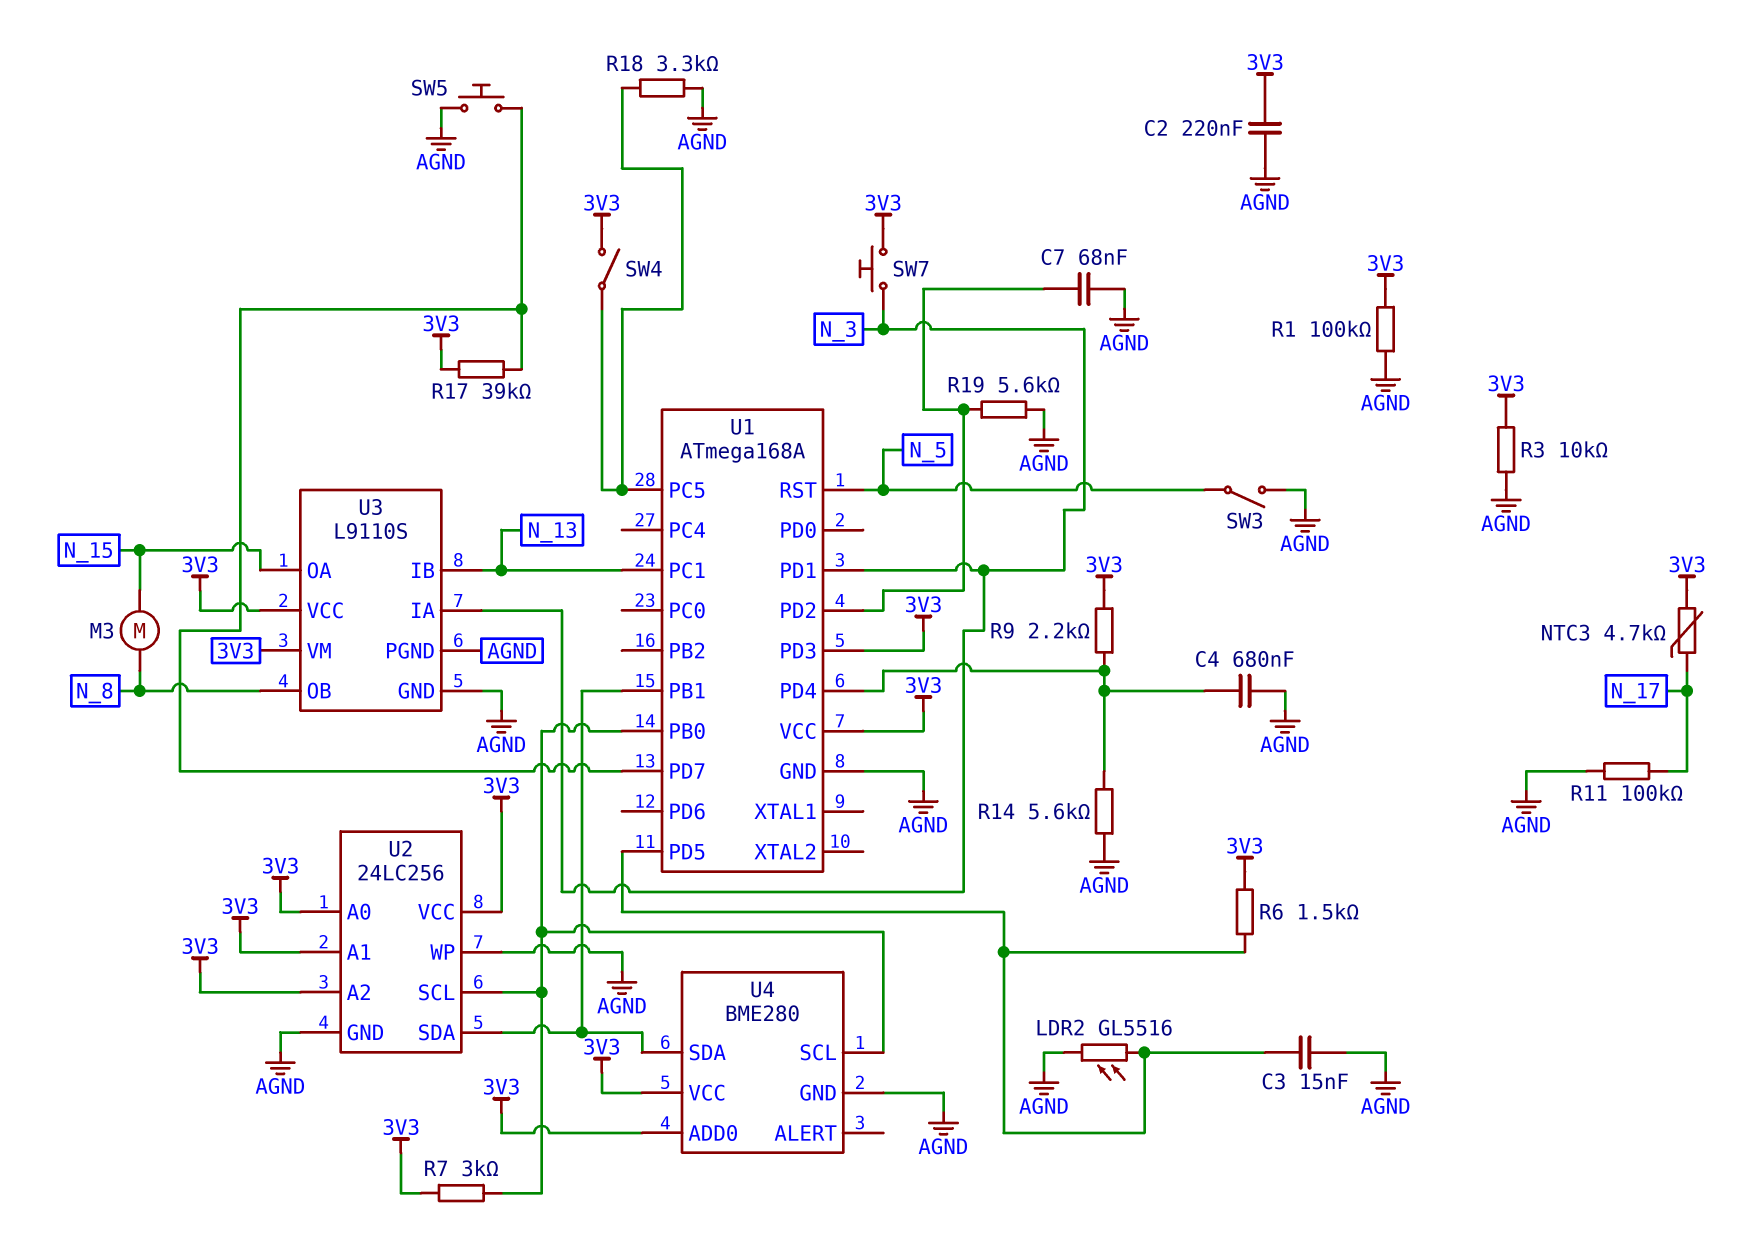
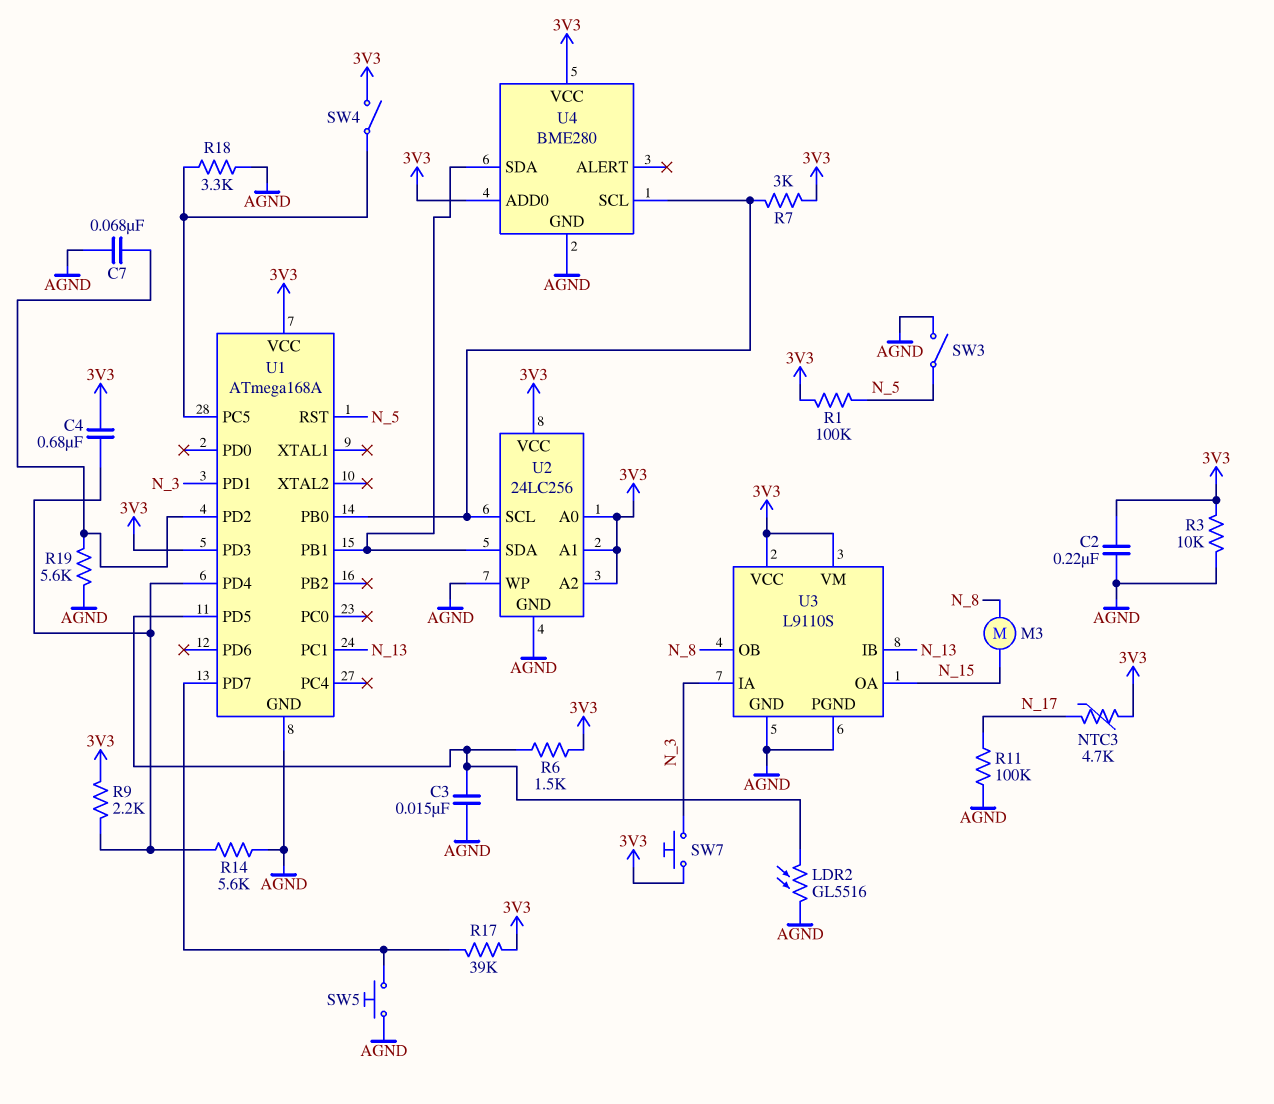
C4: 680nF (AGND, U1/PD4) -> 680nF (3V3, U1/PD4)
R1: 100k (3V3, AGND) -> 100k (3V3, N_5)

